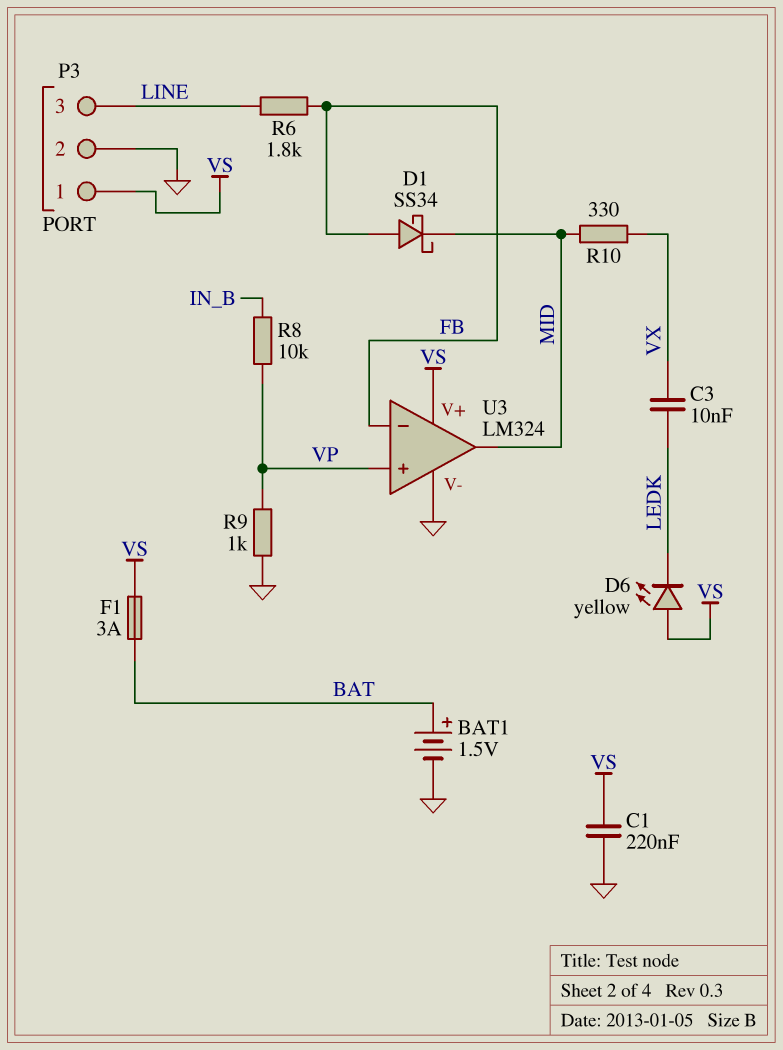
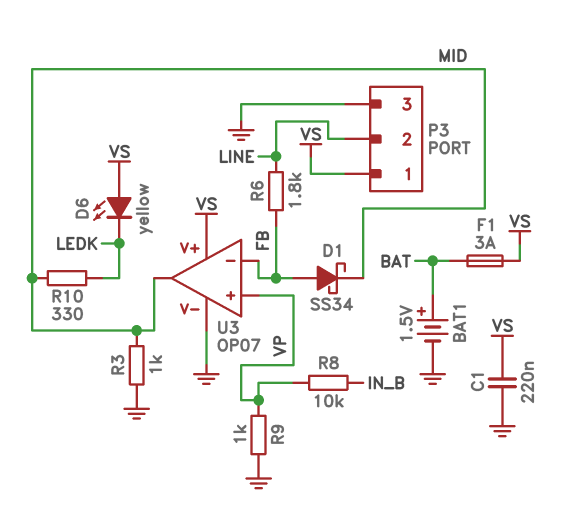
C3: 10nF (LEDK, VX) -> none
P3 pin 2: GND -> LINE
P3 pin 3: LINE -> GND
R3: none -> 1k (GND, MID)
R10: 330 (MID, VX) -> 330 (LEDK, MID)
U3: LM324 -> OP07

